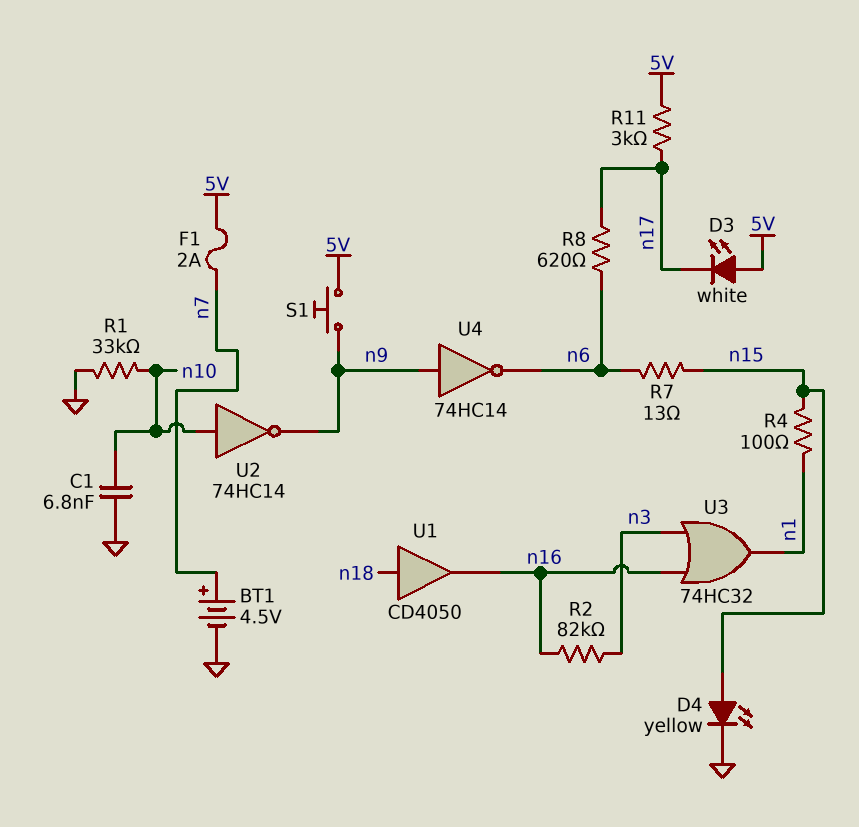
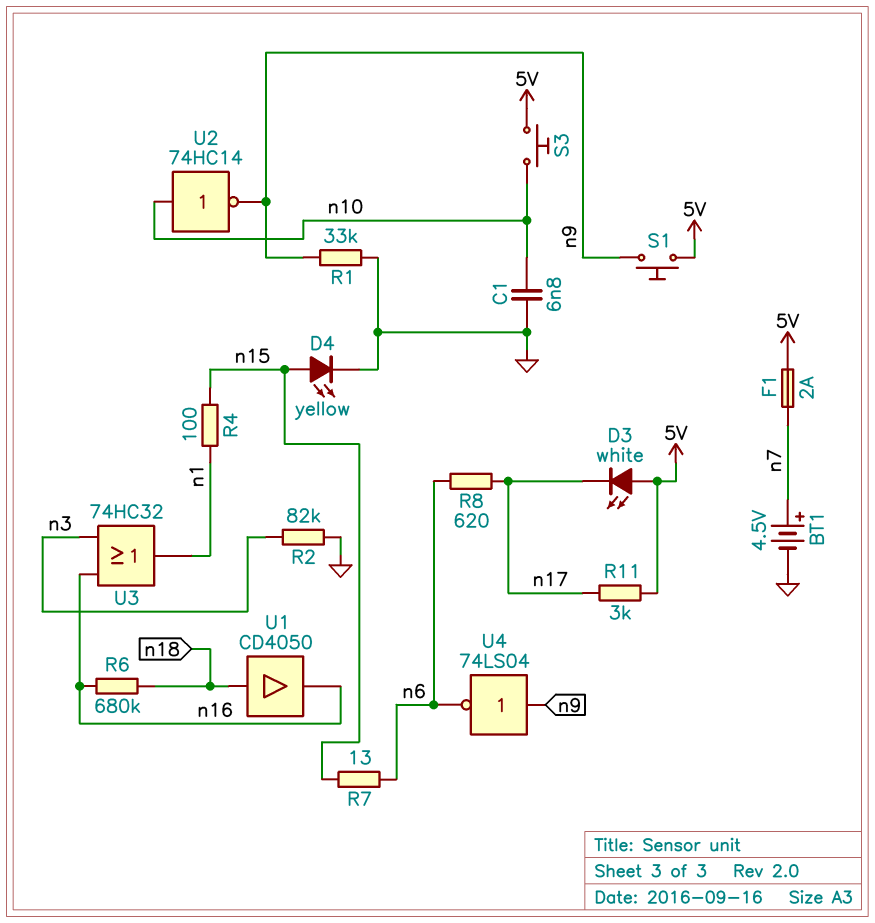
R1: 33k (GND, n10) -> 33k (GND, n9)
R2: 82k (n3, n16) -> 82k (GND, n3)
R6: none -> 680k (n16, n18)
S3: none -> button (5V, n10)
U4: NOT 74HC14 (in n9, out n6) -> NOT 74LS04 (in n9, out n6)

